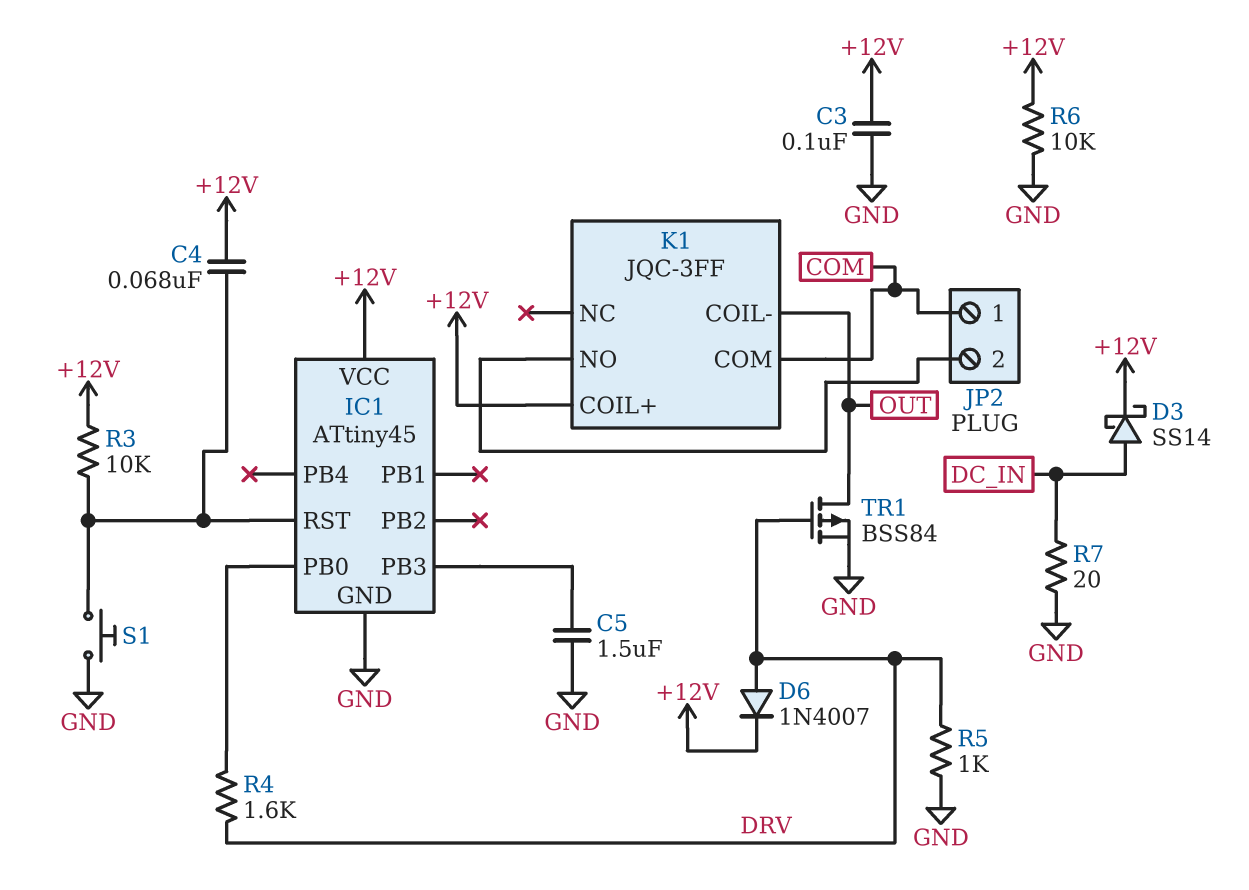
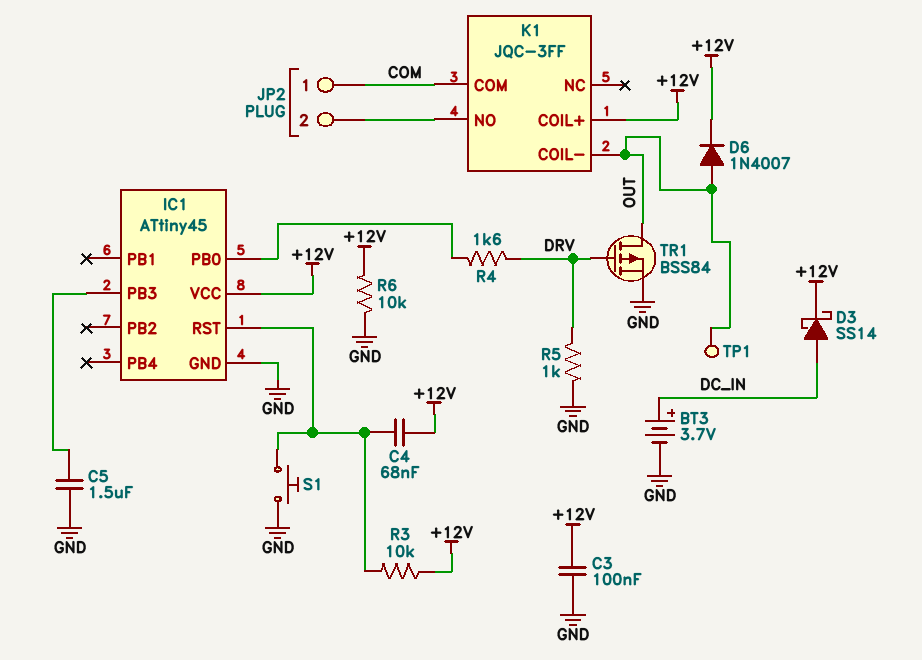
BT3: none -> 3.7V (plus DC_IN, minus GND)
D6: diode 1N4007 (A DRV, K +12V) -> diode 1N4007 (A OUT, K +12V)
R7: 20 (DC_IN, GND) -> none
TP1: none -> test point (OUT)

